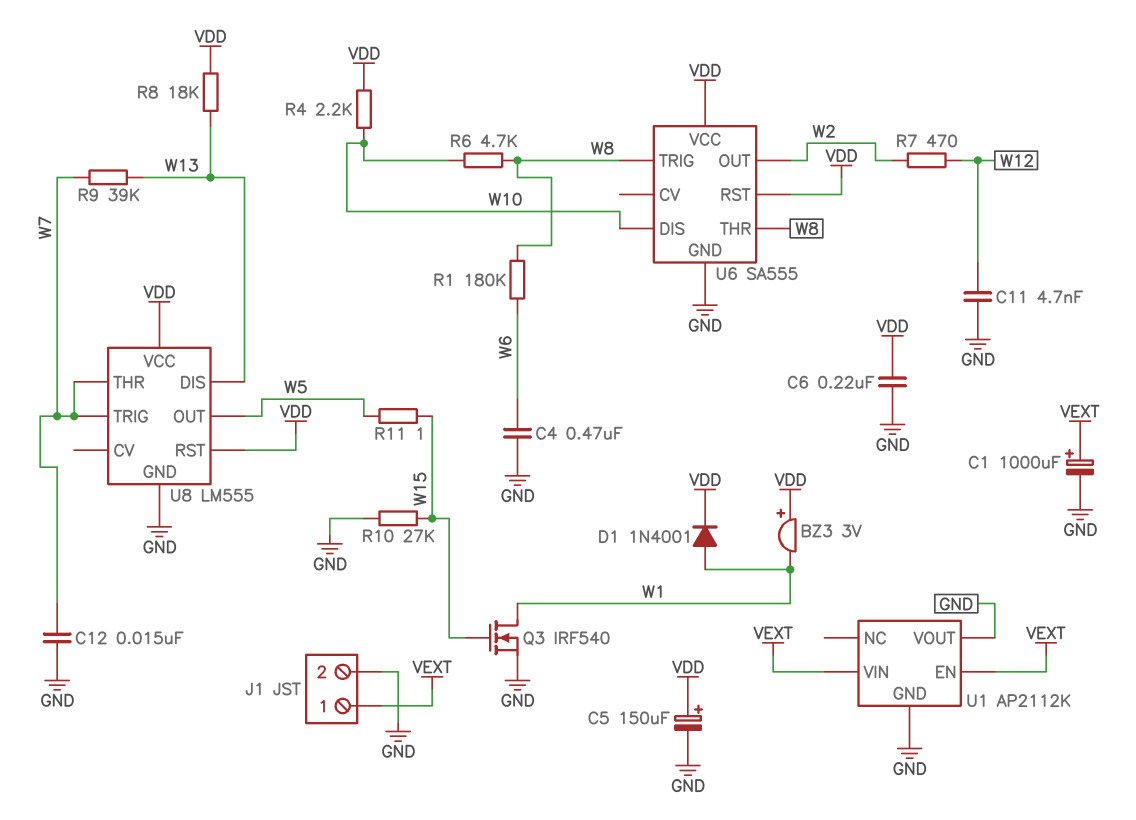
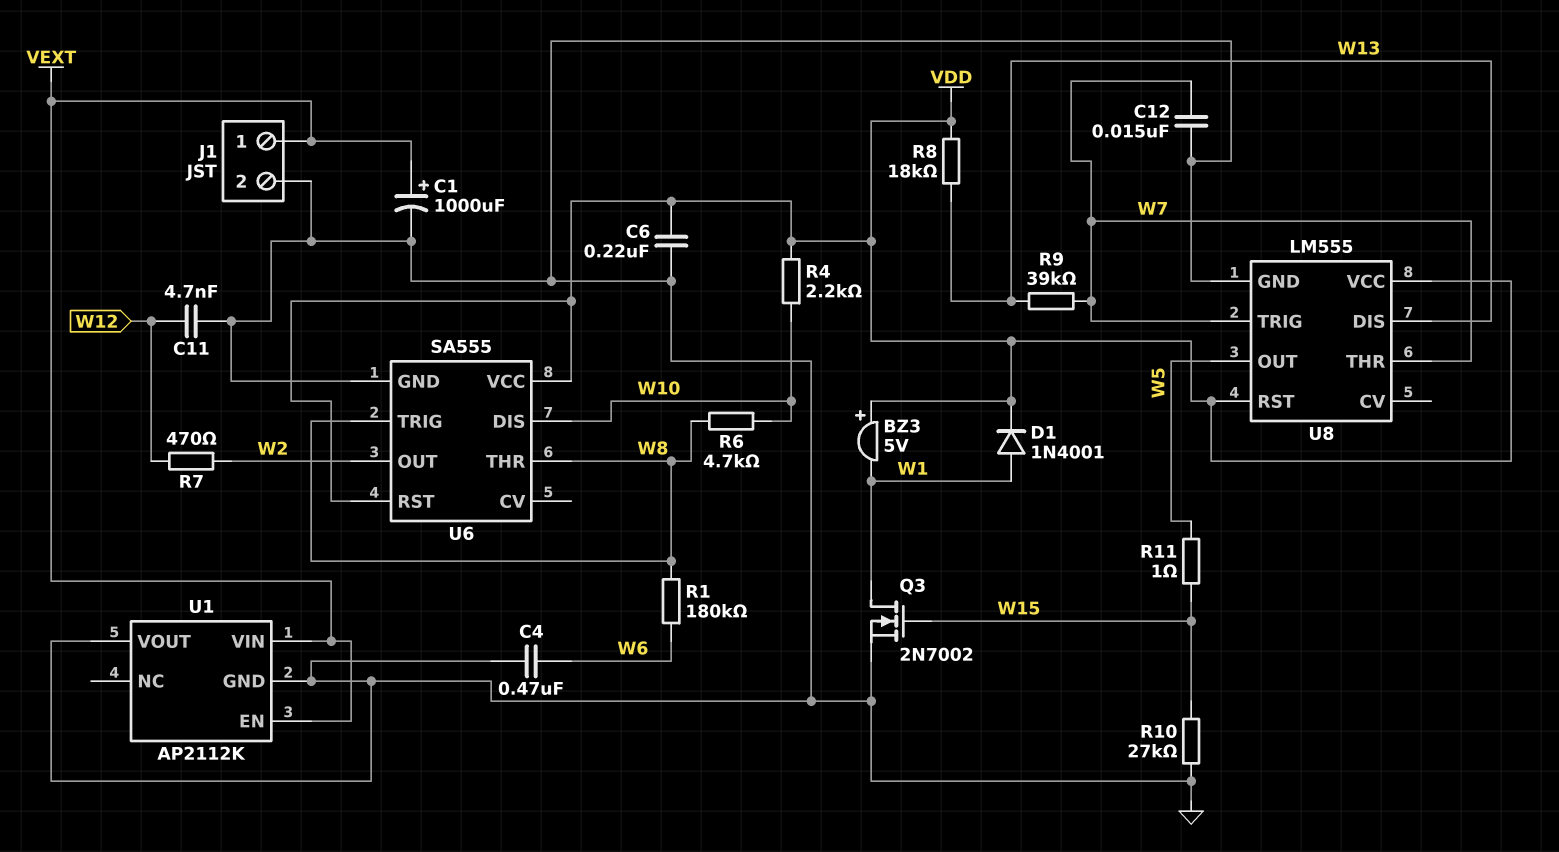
BZ3: buzzer 3V (plus VDD, minus W1) -> buzzer 5V (plus VDD, minus W1)
C5: 150uF (plus VDD, minus GND) -> none
Q3: NMOS IRF540 (G W15, D W1, S GND) -> NMOS 2N7002 (G W15, D W1, S GND)

